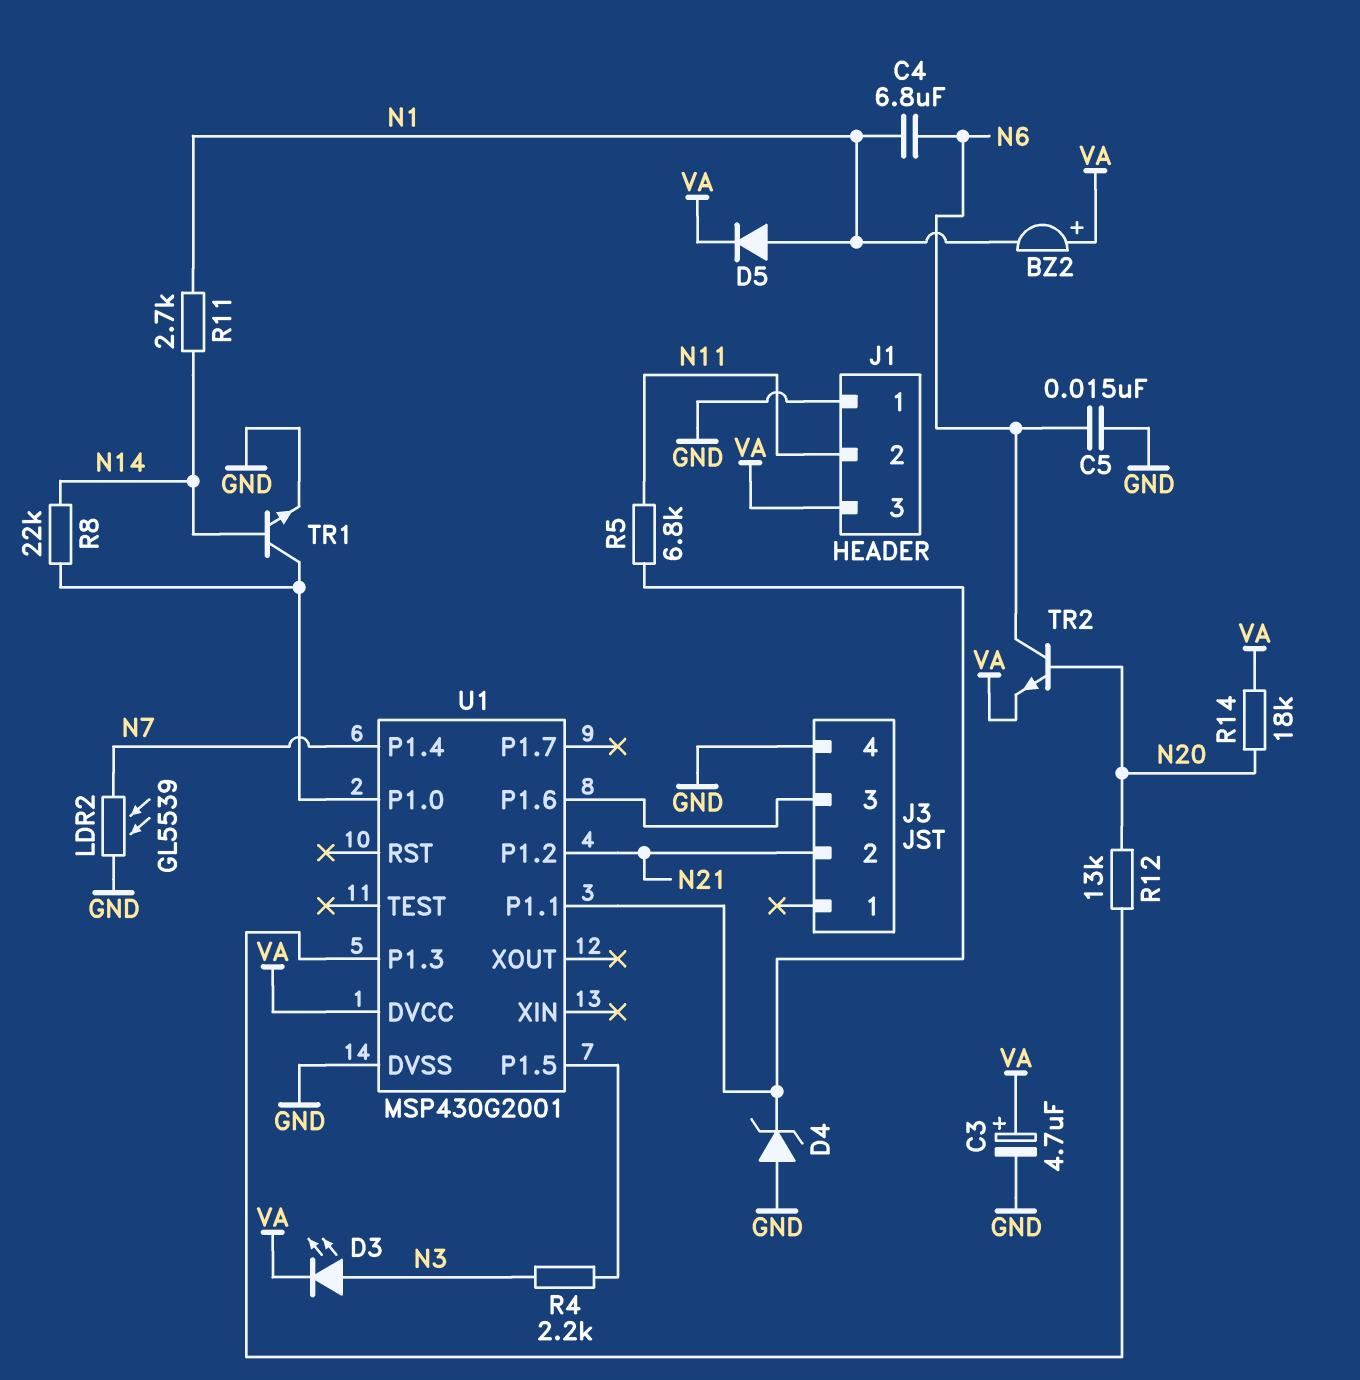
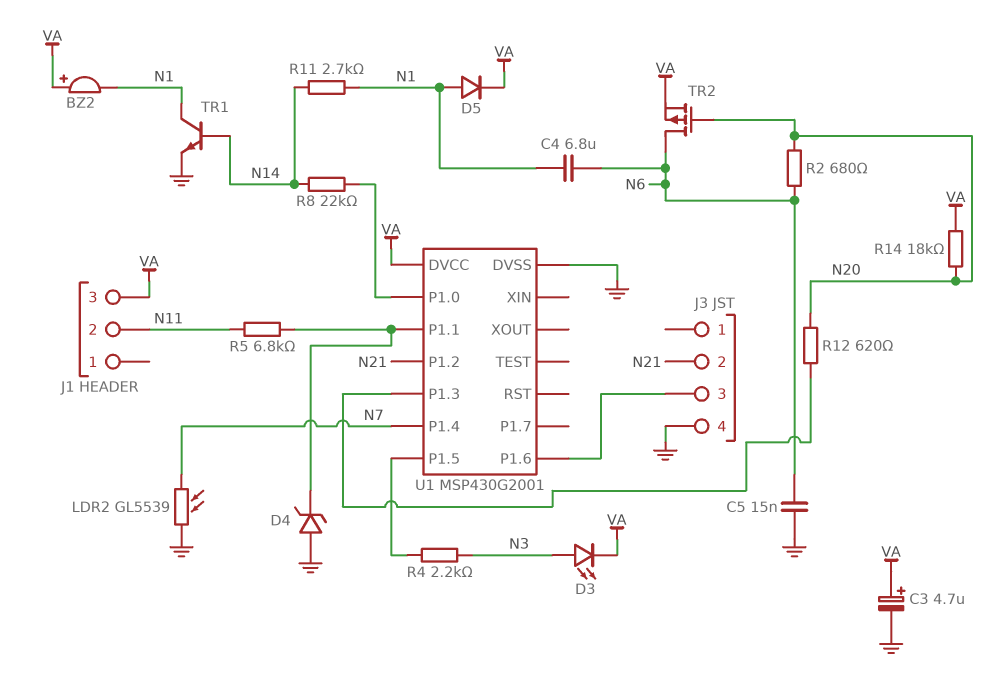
J1 pin 1: GND -> none
R2: none -> 680 (N6, N20)
R12: 13k (N20, U1/P1.3) -> 620 (N20, U1/P1.3)
TR1: NPN (B N14, C U1/P1.0, E GND) -> NPN (B N14, C N1, E GND)
TR2: NPN (B N20, C N6, E VA) -> PMOS (G N20, D N6, S VA)

